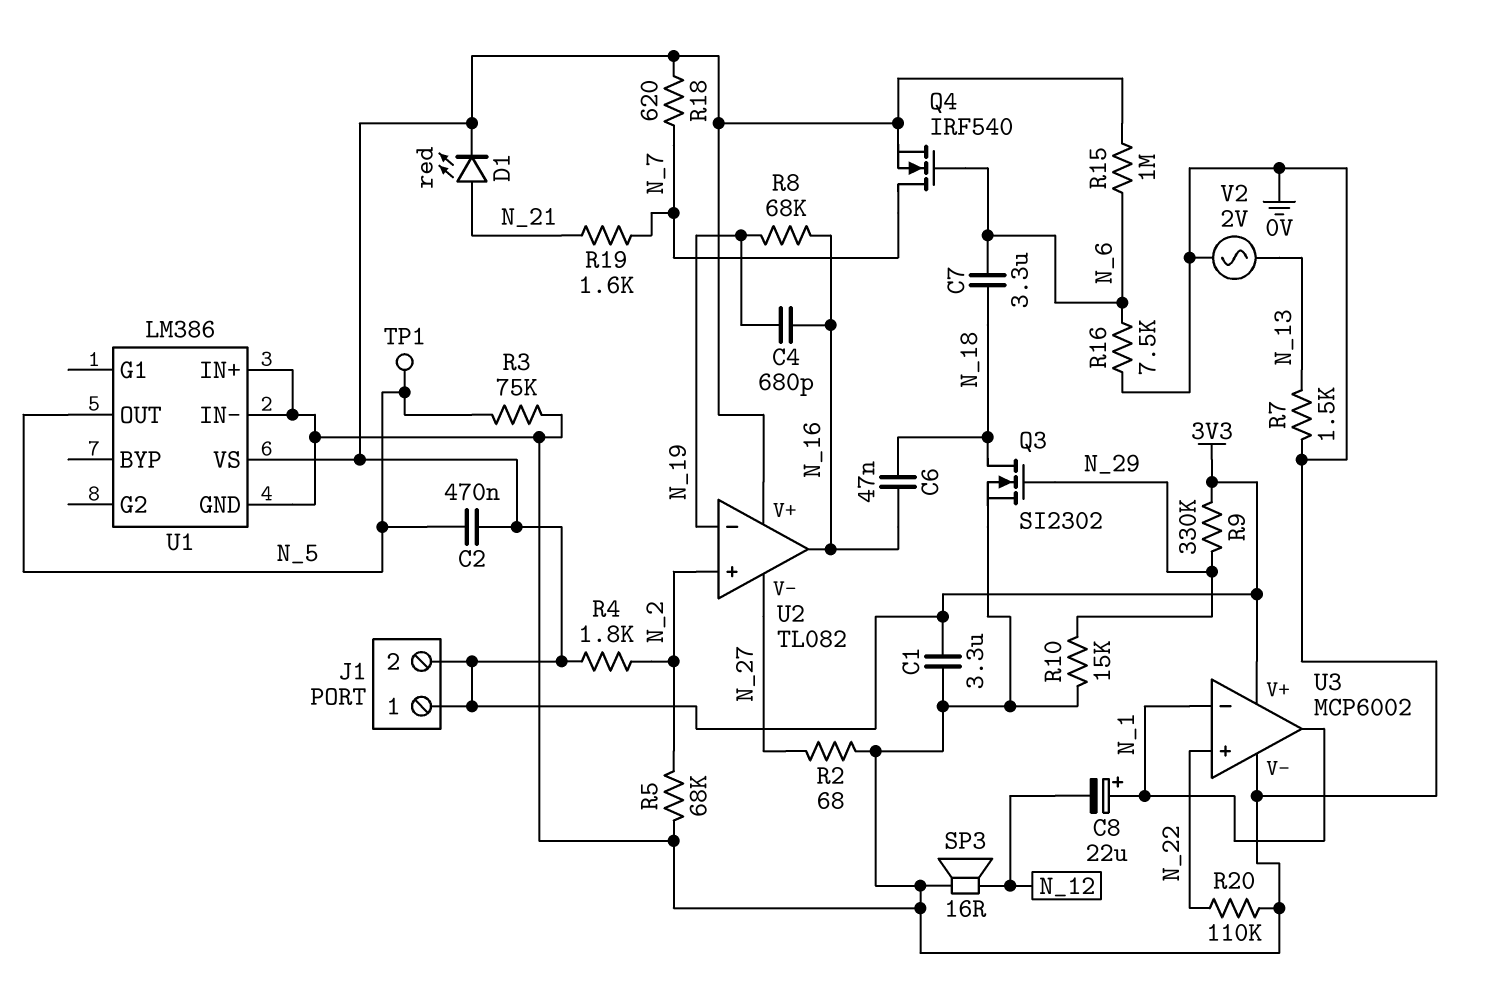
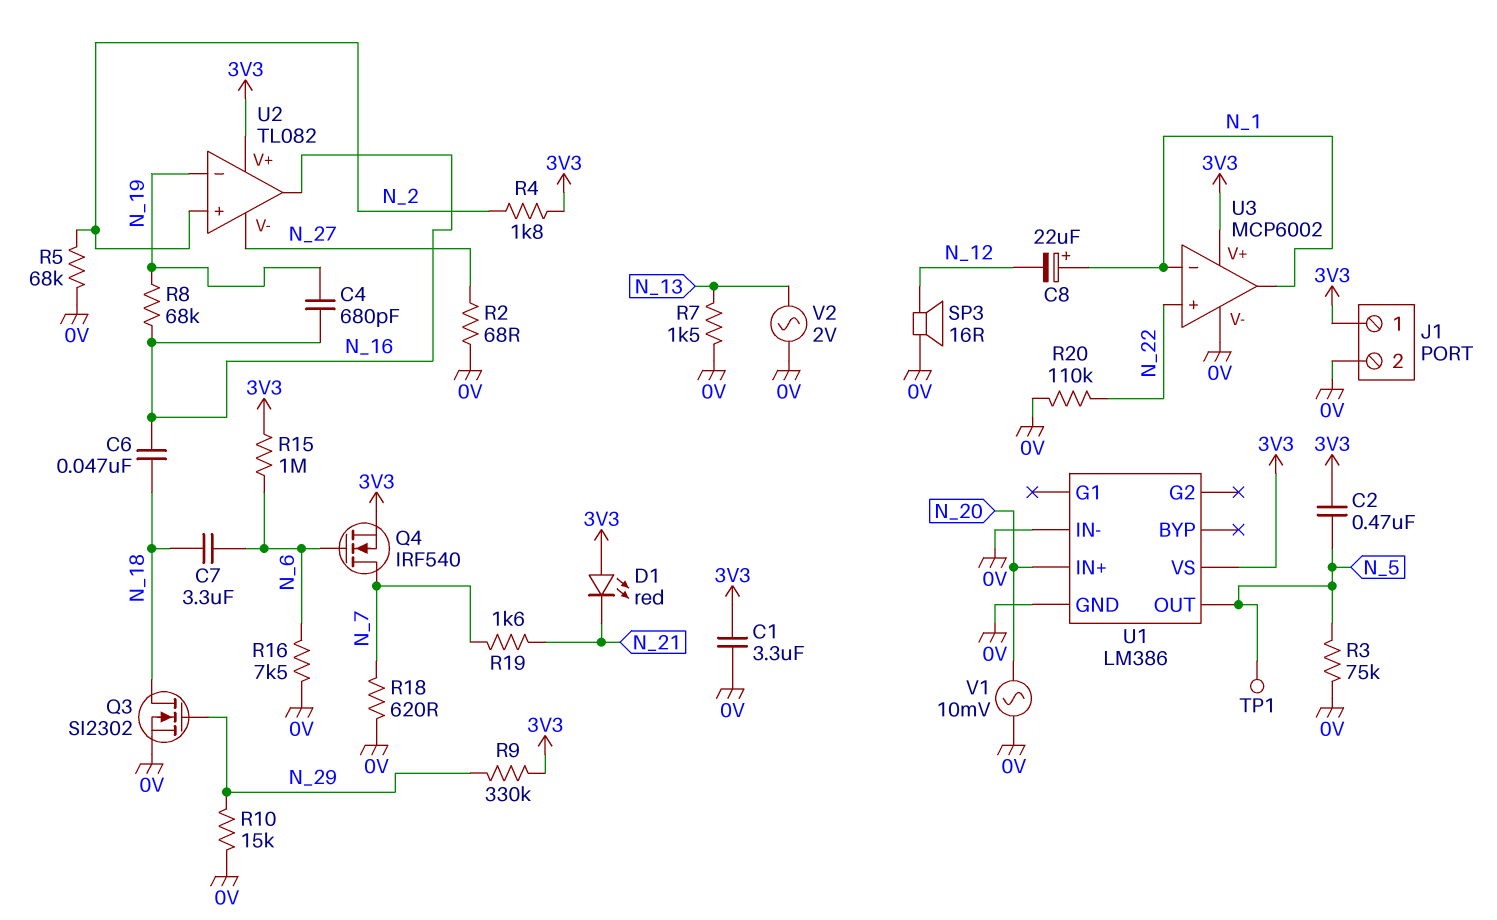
D1: LED red (A N_21, K 3V3) -> LED red (A 3V3, K N_21)
J1 pin 2: 3V3 -> 0V
R18: 620 (3V3, N_7) -> 620 (0V, N_7)
U1 pin IN+: 0V -> N_20
V1: none -> AC 10mV (0V, N_20)

